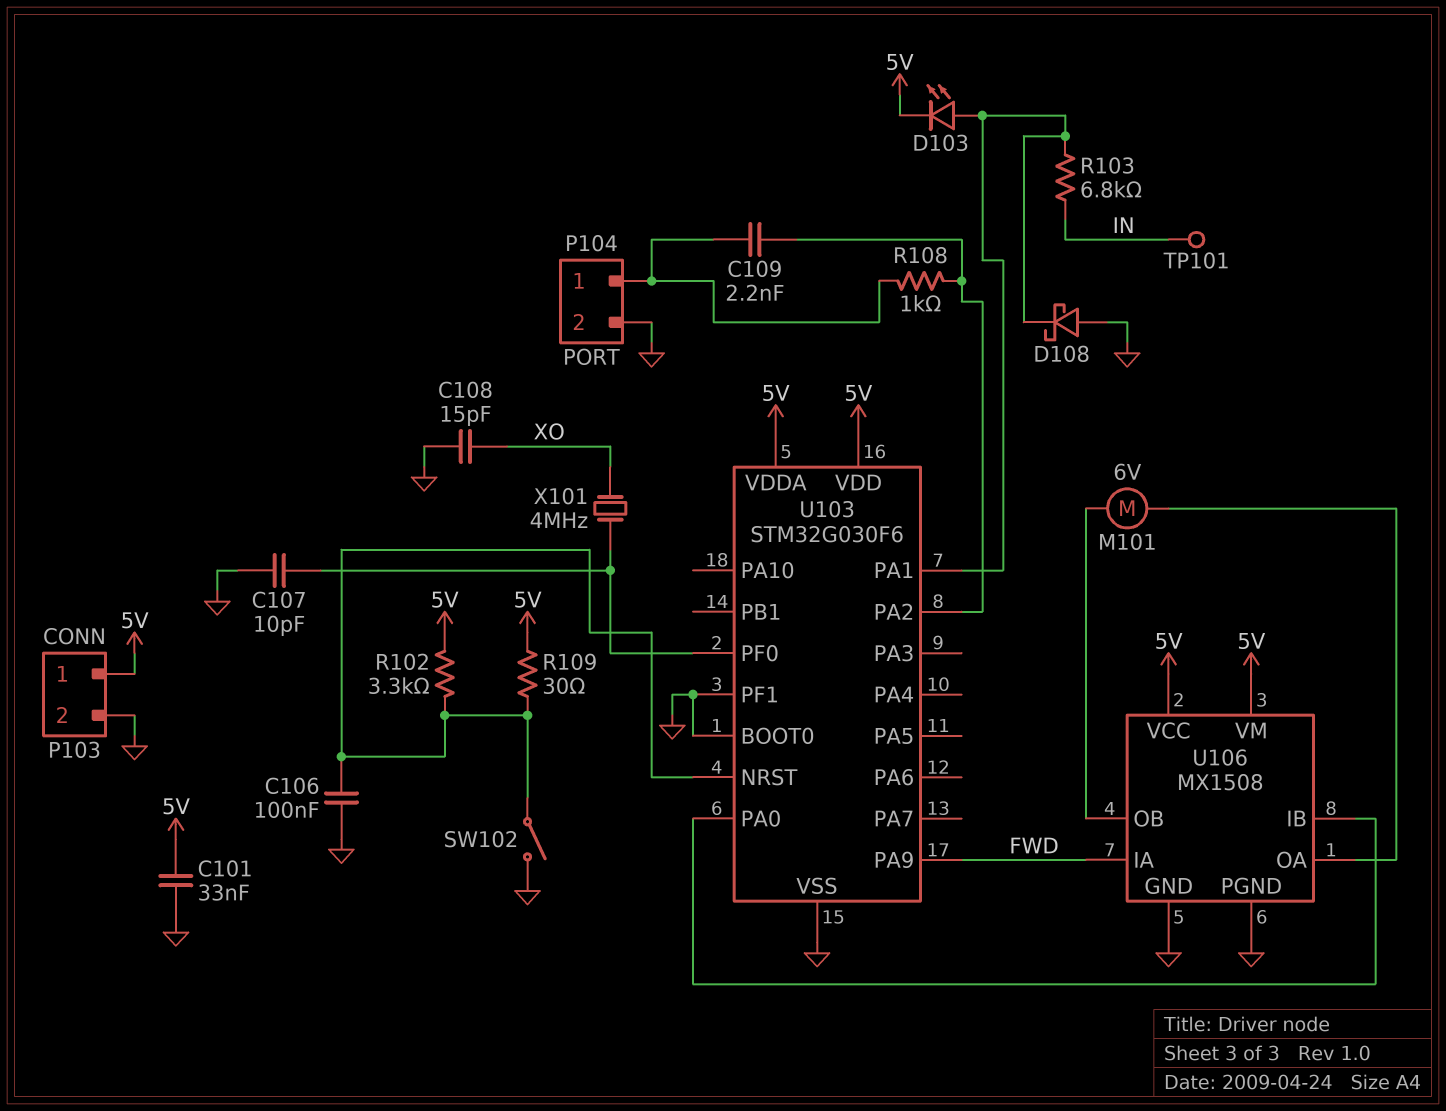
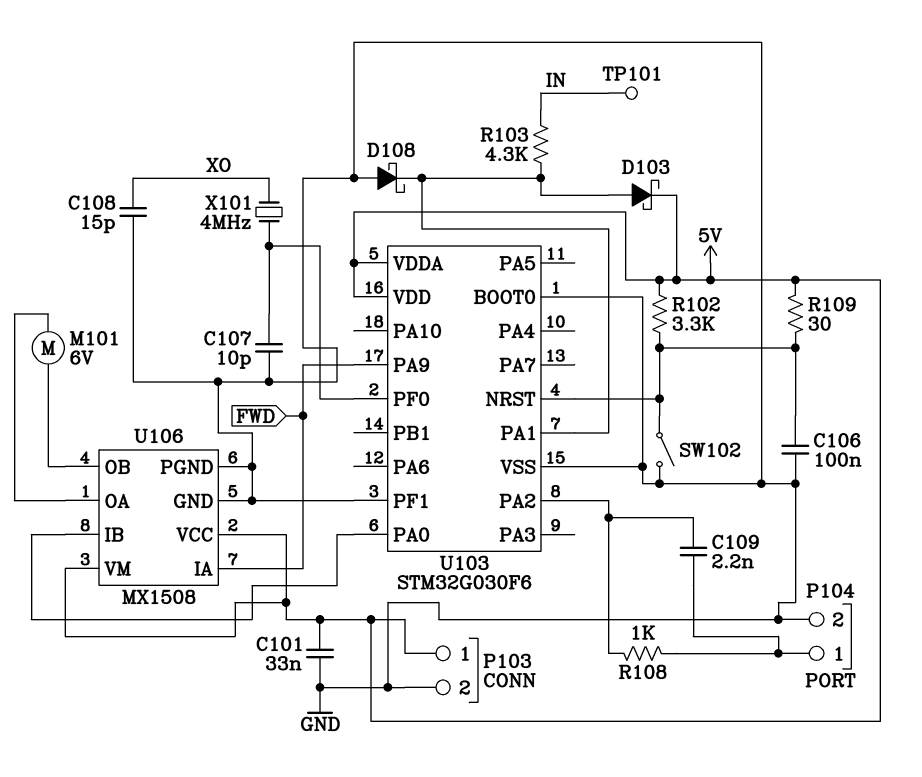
D103: LED (A U103/PA1, K 5V) -> schottky (A U103/PA1, K 5V)
R103: 6.8k (IN, U103/PA1) -> 4.3k (IN, U103/PA1)

